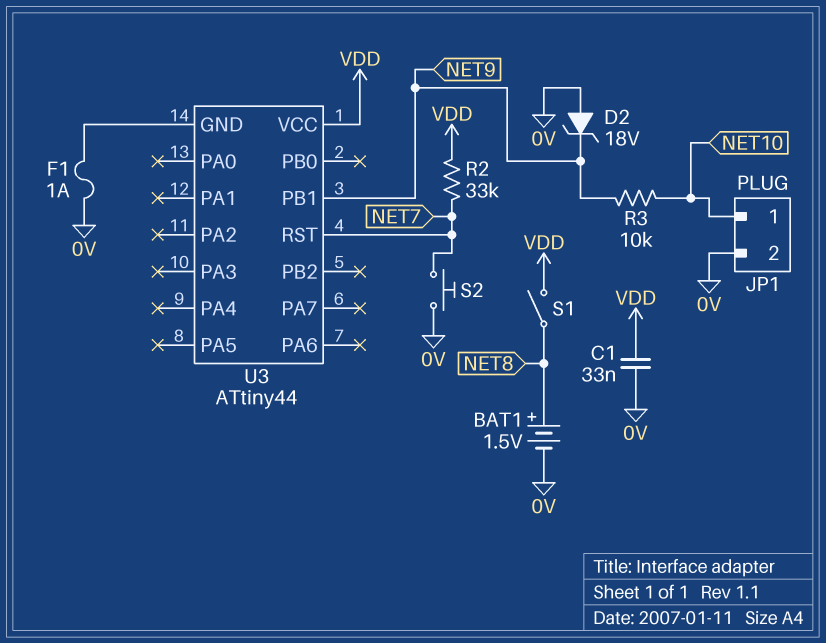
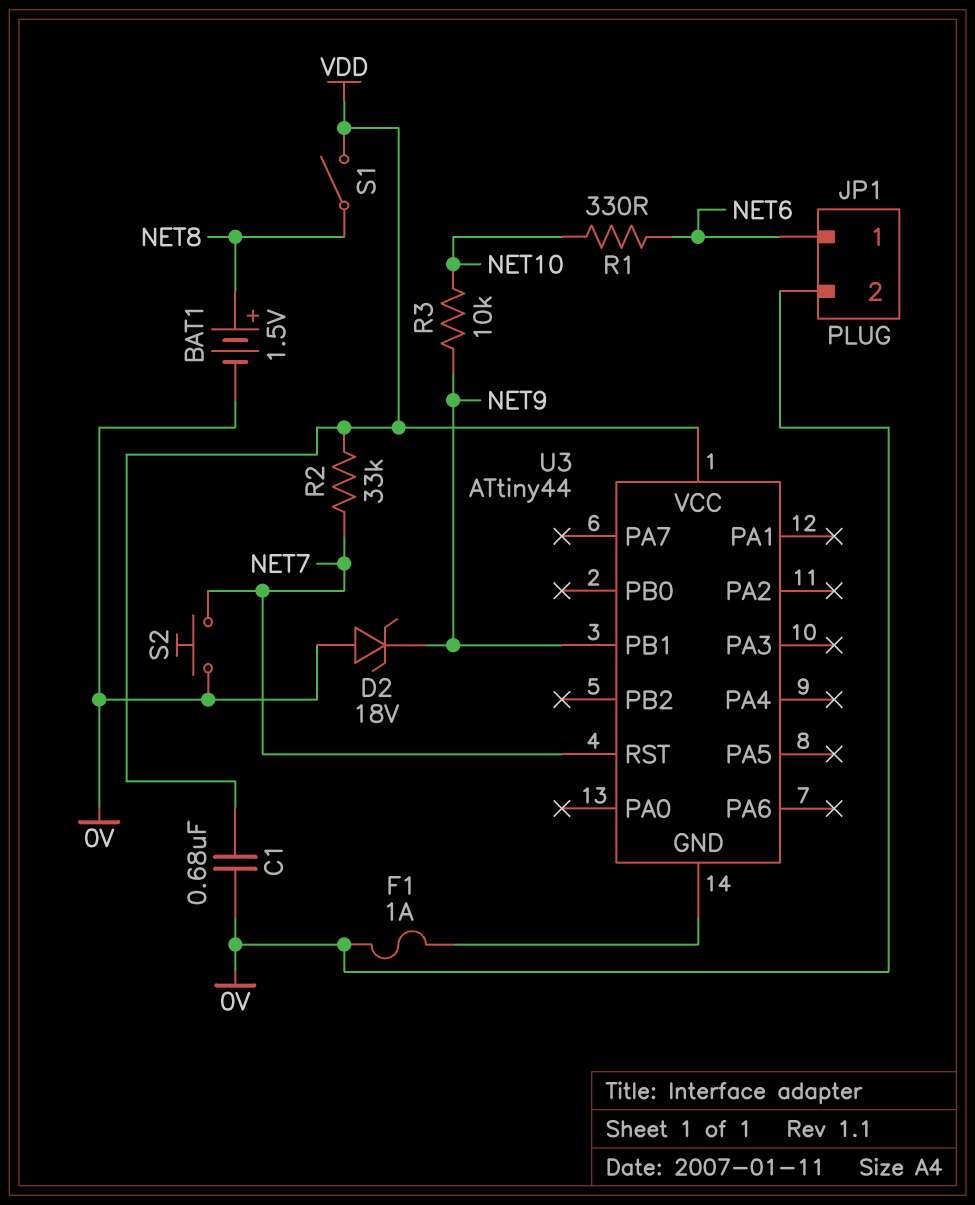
C1: 33nF (0V, VDD) -> 680nF (0V, VDD)
JP1 pin 1: NET10 -> NET6
R1: none -> 330 (NET6, NET10)

